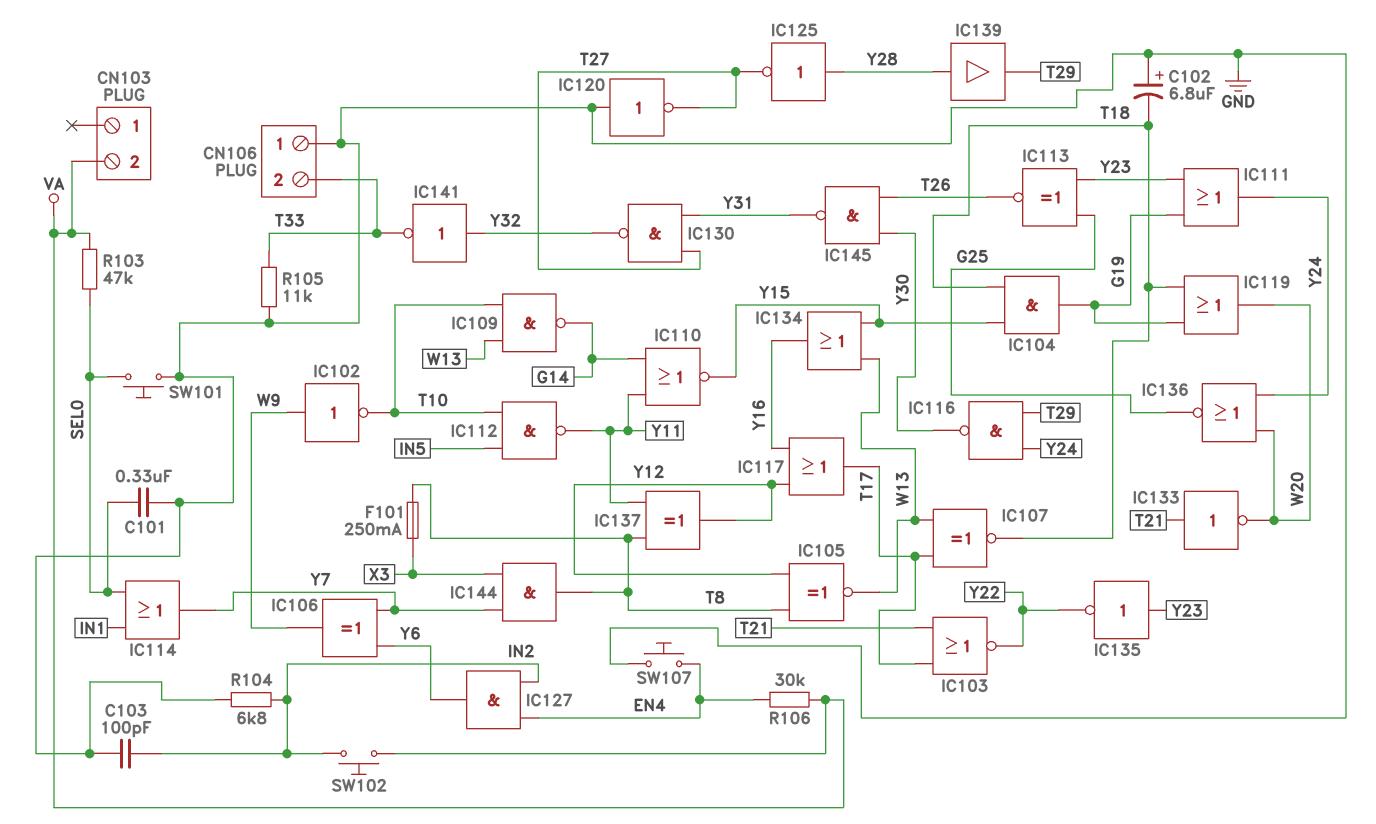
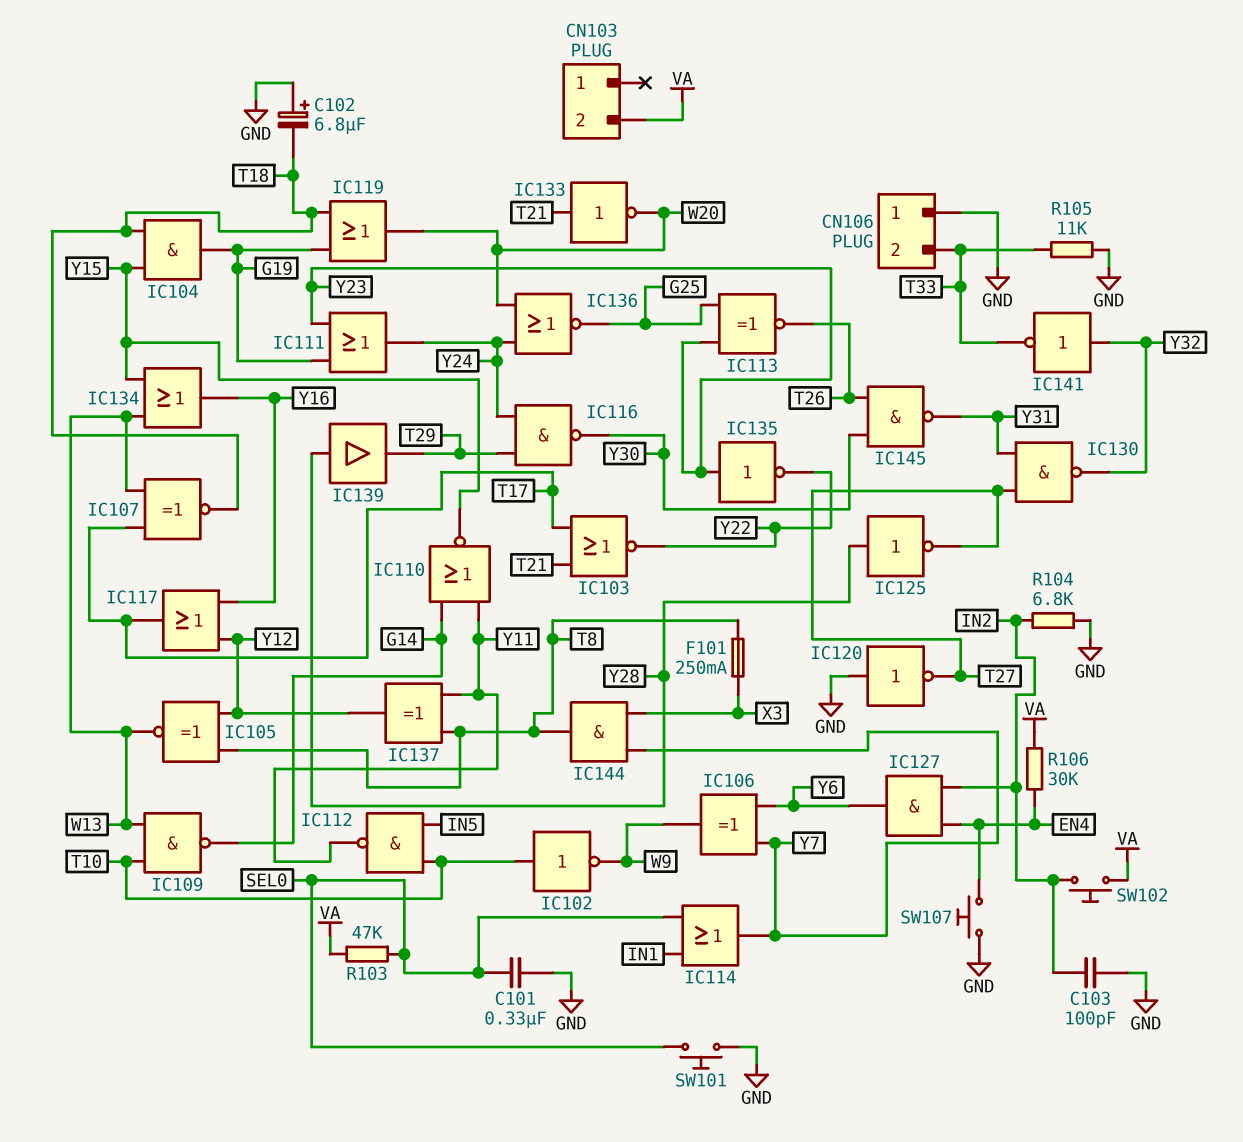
IC102: NOT (in W9, out T10) -> NOT (in T10, out W9)

